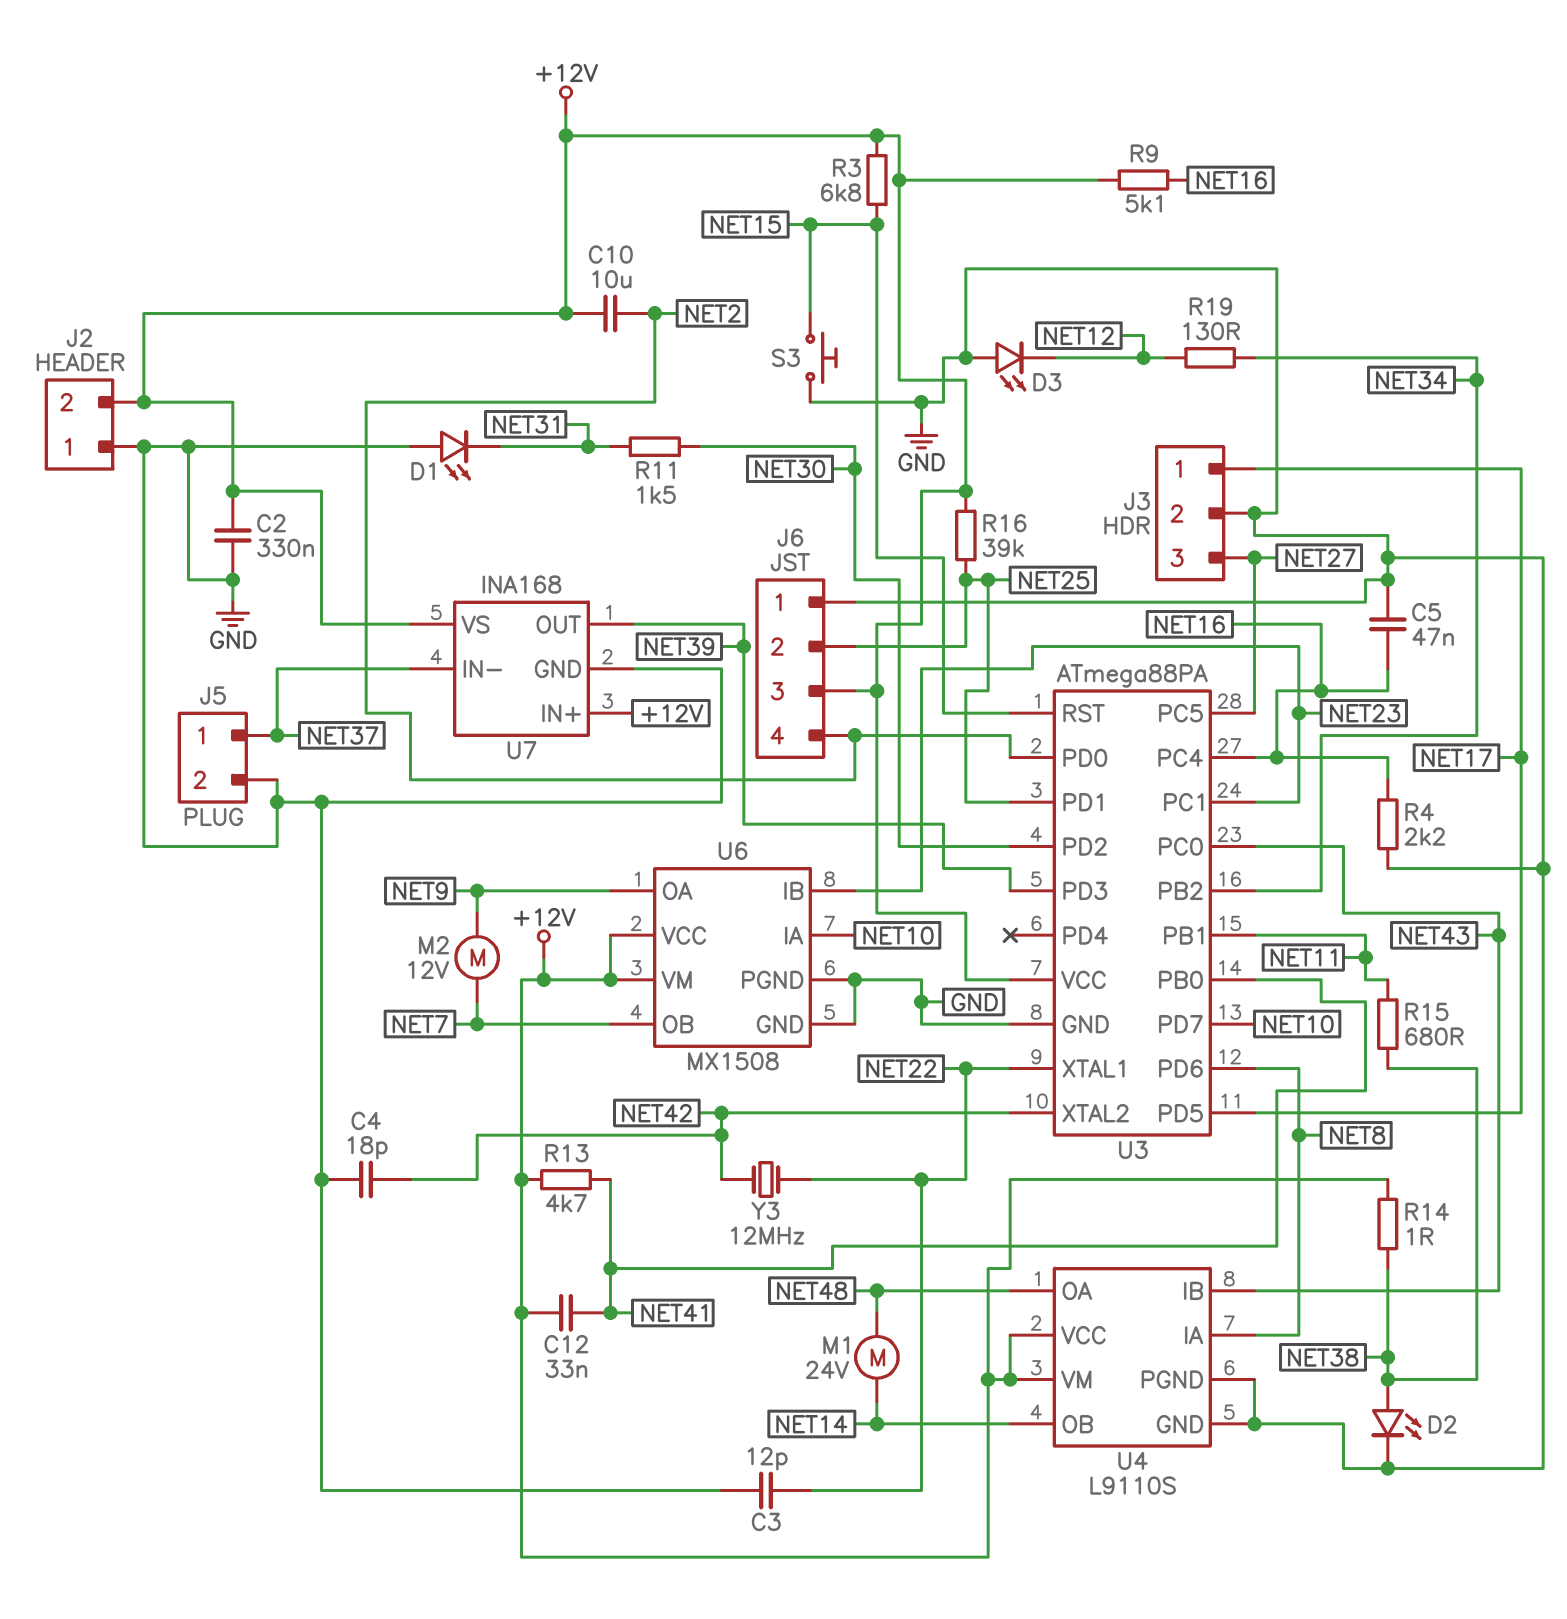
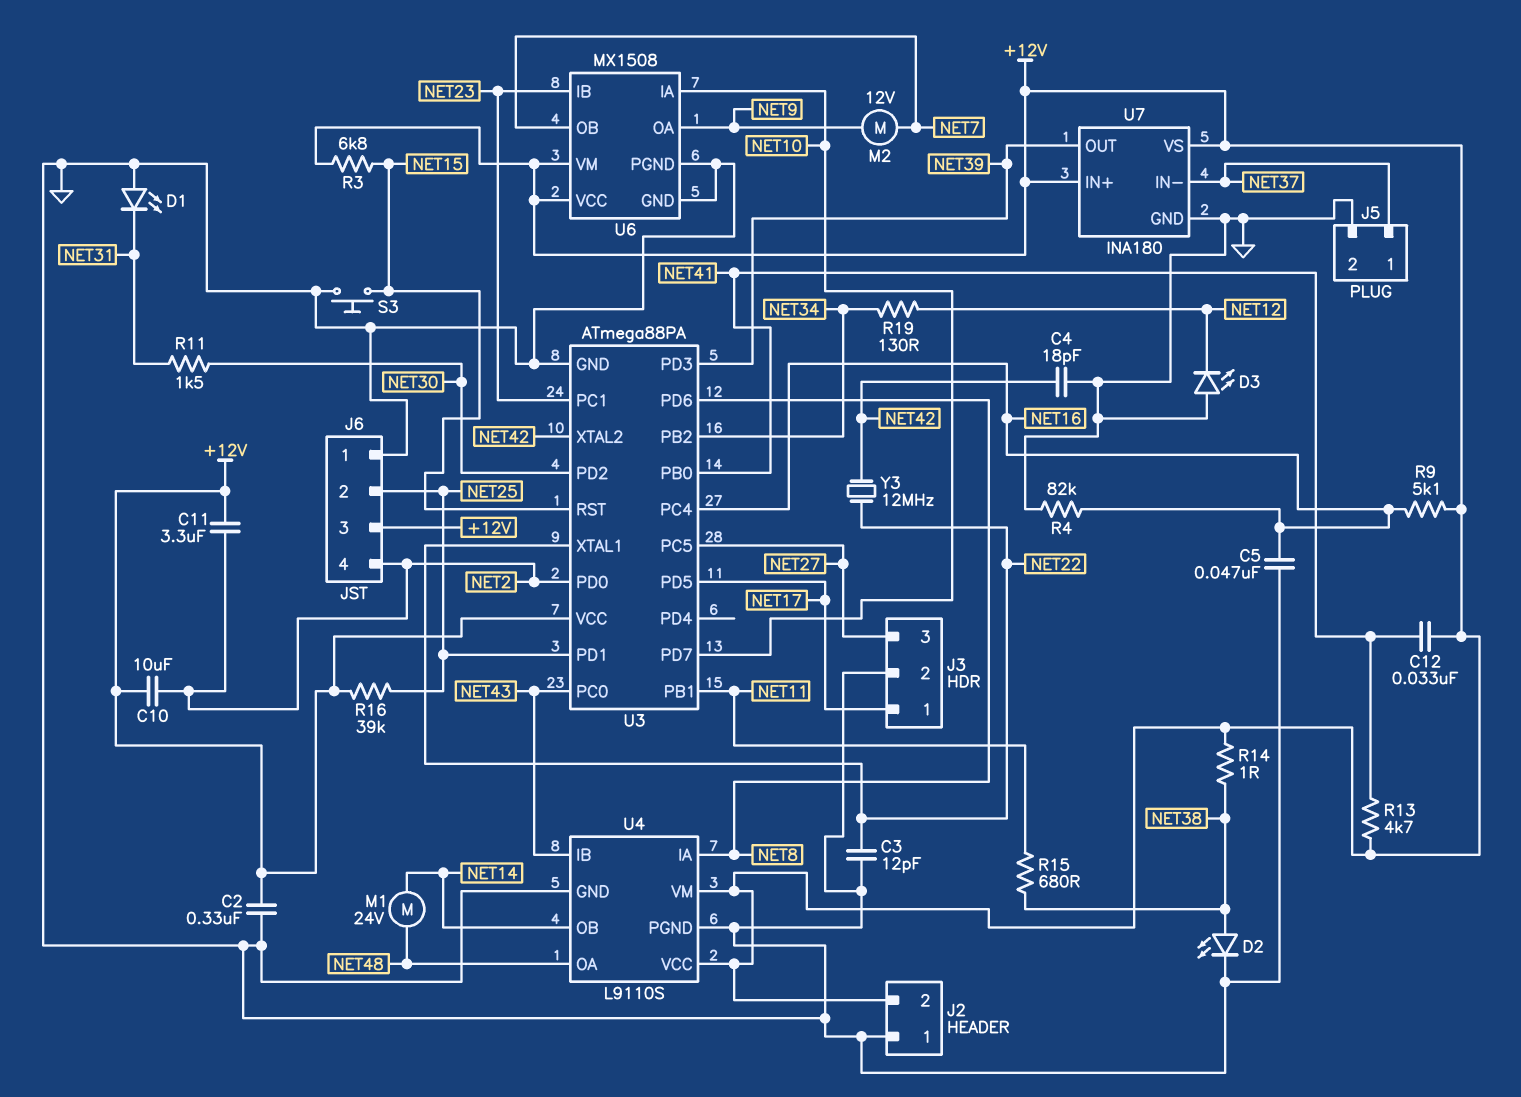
C11: none -> 3.3uF (+12V, NET2)
R4: 2.2k (GND, NET16) -> 82k (GND, NET16)
U7: INA168 -> INA180

